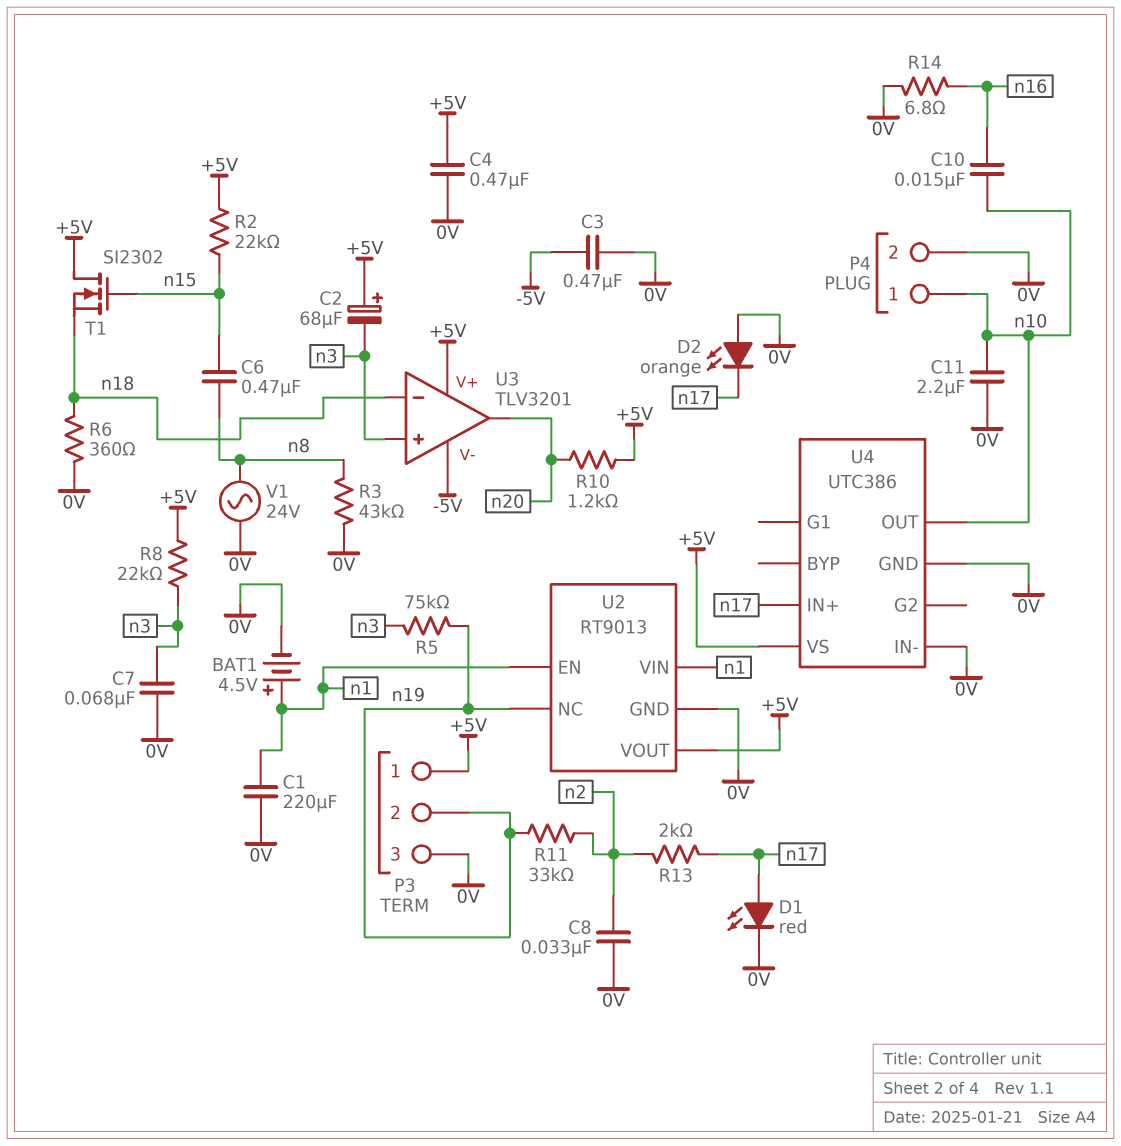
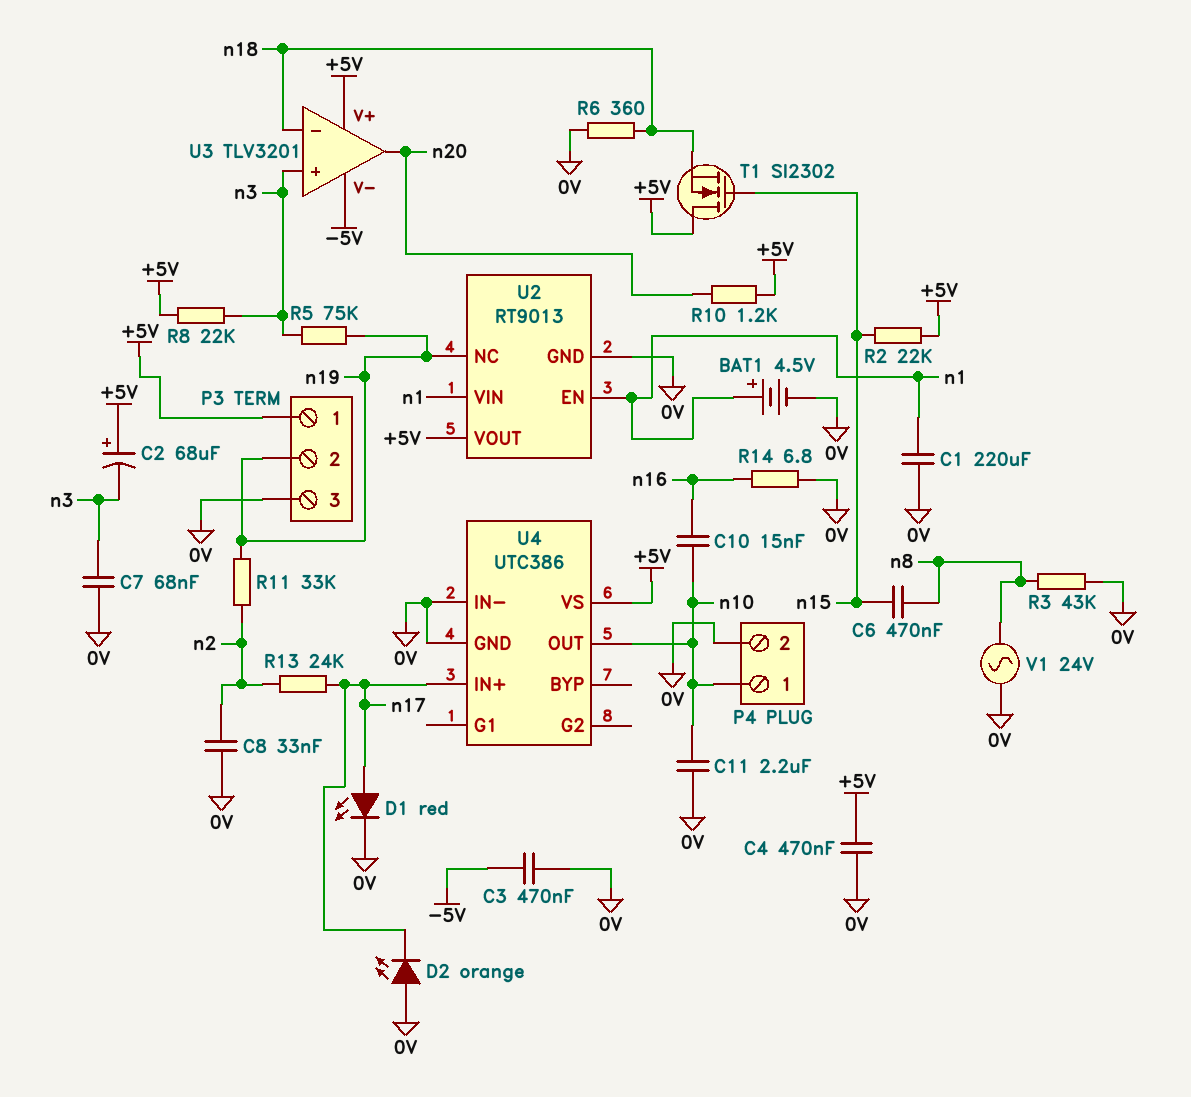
R13: 2k (n2, n17) -> 24k (n2, n17)

